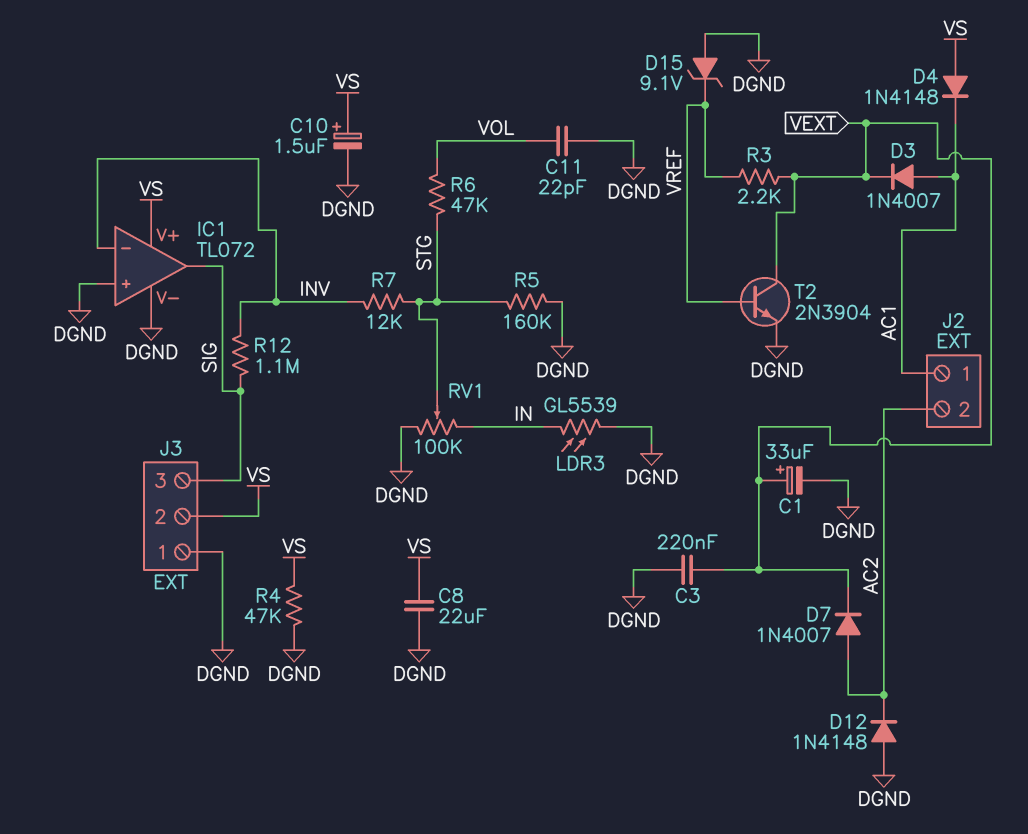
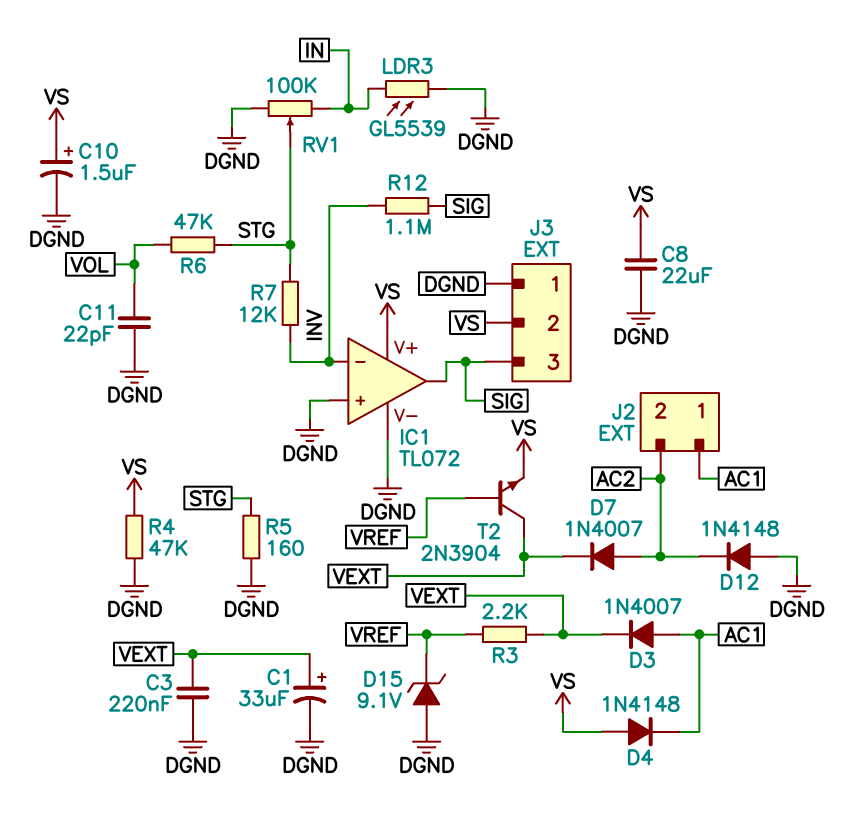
R5: 160k (DGND, STG) -> 160 (DGND, STG)
T2: NPN 2N3904 (B VREF, C VEXT, E DGND) -> NPN 2N3904 (B VREF, C VEXT, E VS)

